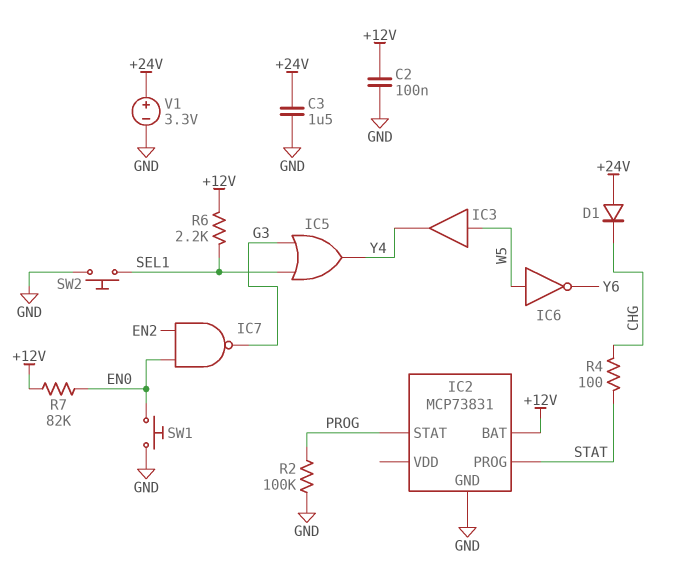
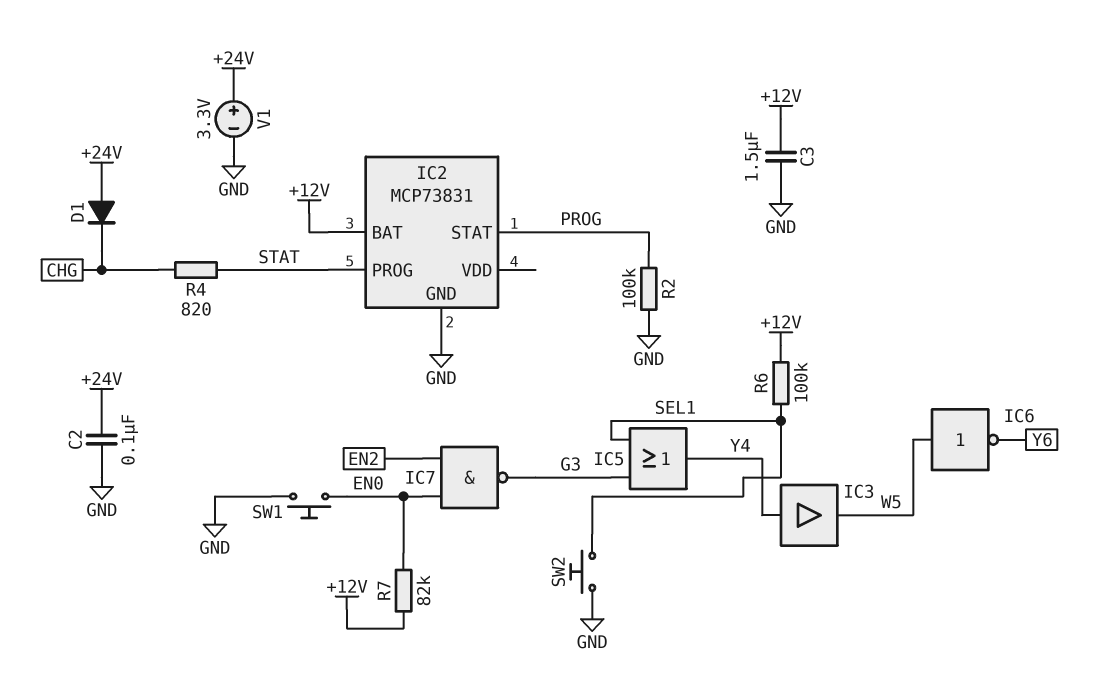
C2: 100nF (+12V, GND) -> 100nF (+24V, GND)
C3: 1.5uF (+24V, GND) -> 1.5uF (+12V, GND)
IC3: buffer (in W5, out Y4) -> buffer (in Y4, out W5)
R4: 100 (CHG, STAT) -> 820 (CHG, STAT)
R6: 2.2k (+12V, SEL1) -> 100k (+12V, SEL1)

